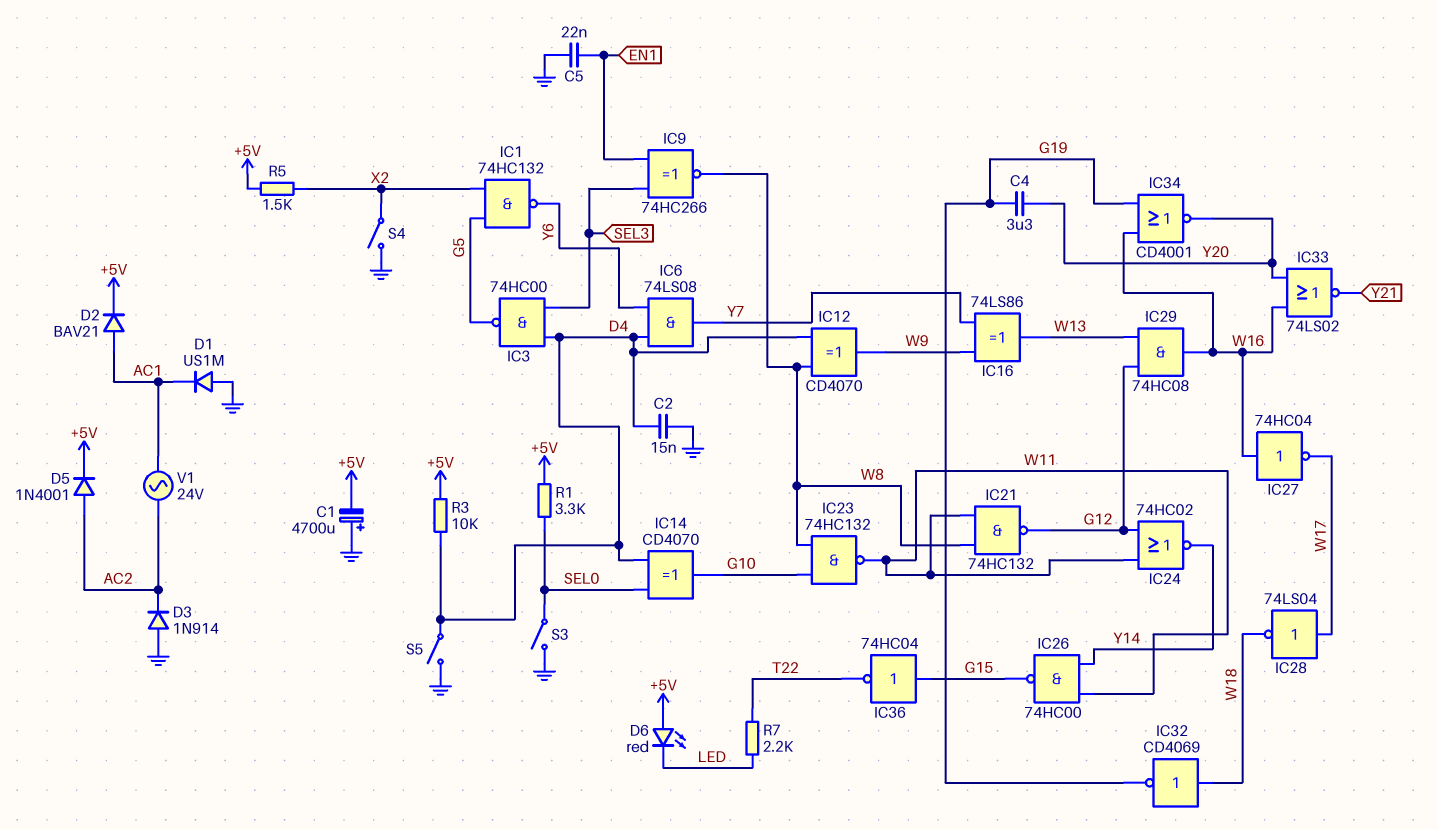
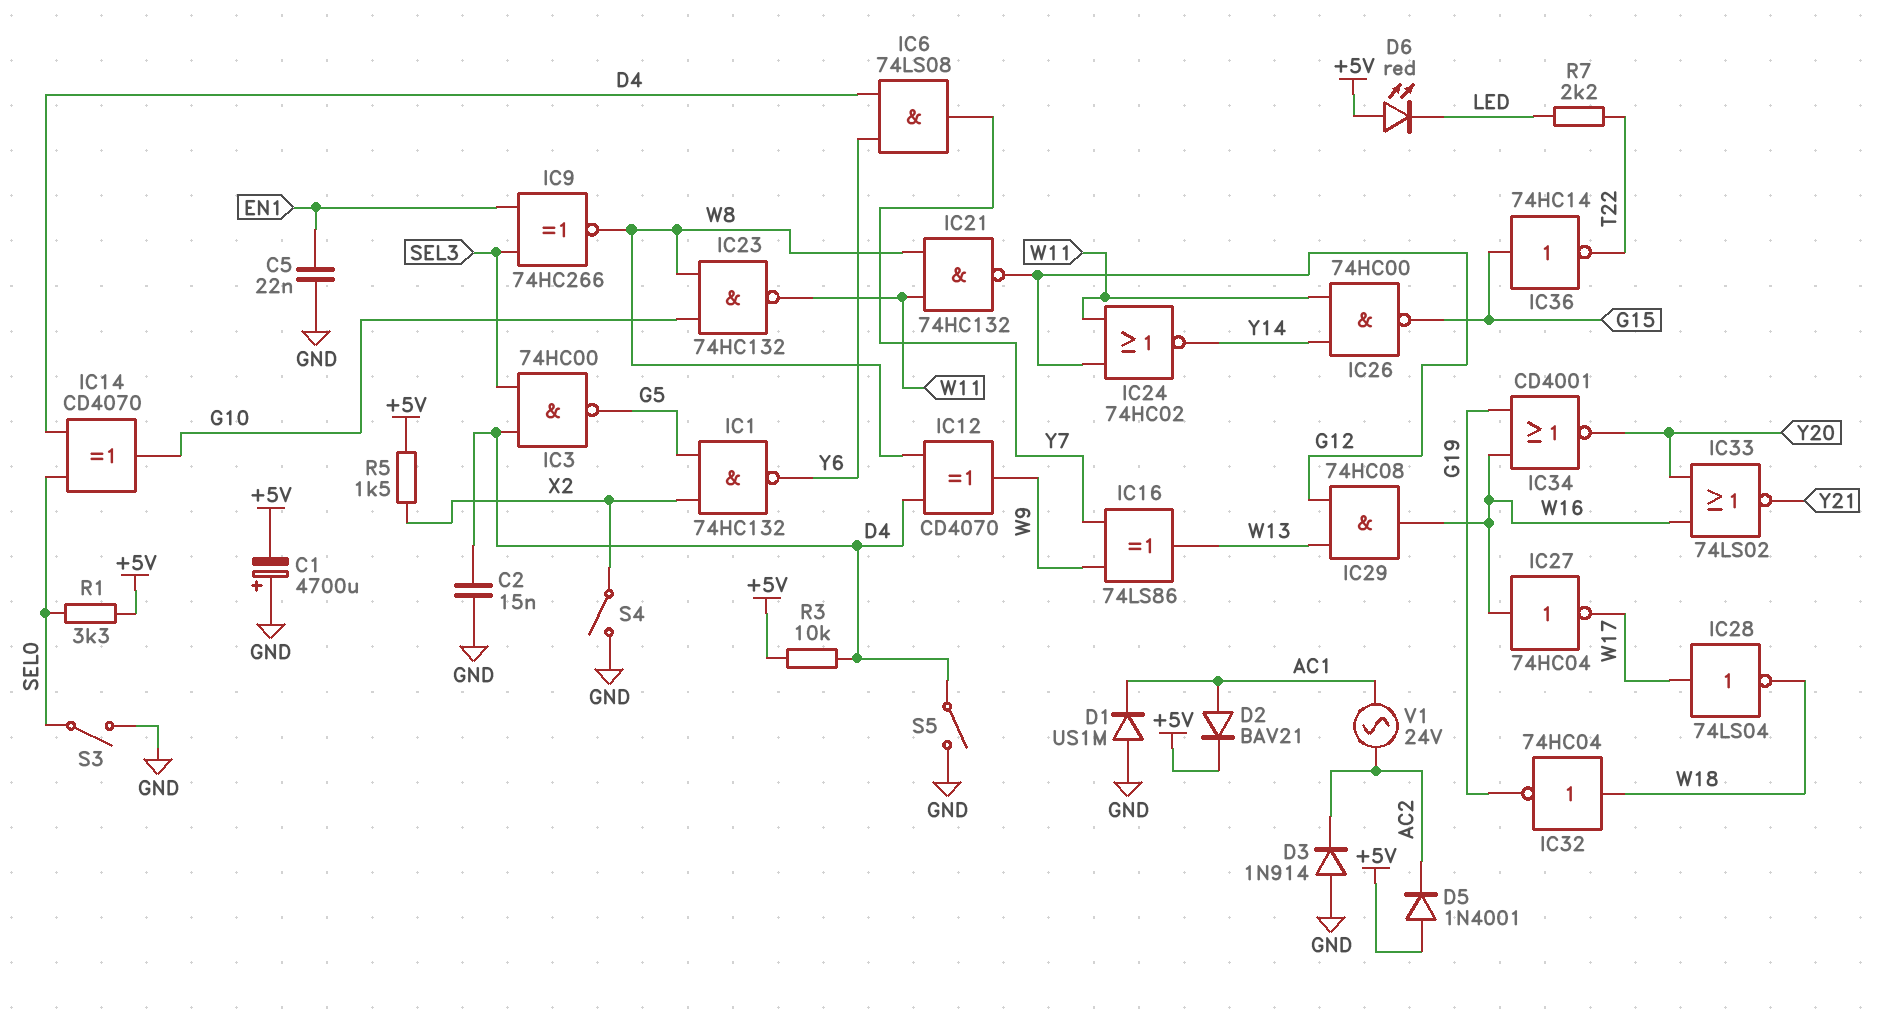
C4: 3.3uF (G19, Y20) -> none
D5: diode 1N4001 (A AC2, K +5V) -> diode 1N4001 (A +5V, K AC2)
IC32: NOT CD4069 (in W18, out G19) -> NOT 74HC04 (in W18, out G19)
IC36: NOT 74HC04 (in G15, out T22) -> NOT 74HC14 (in G15, out T22)

